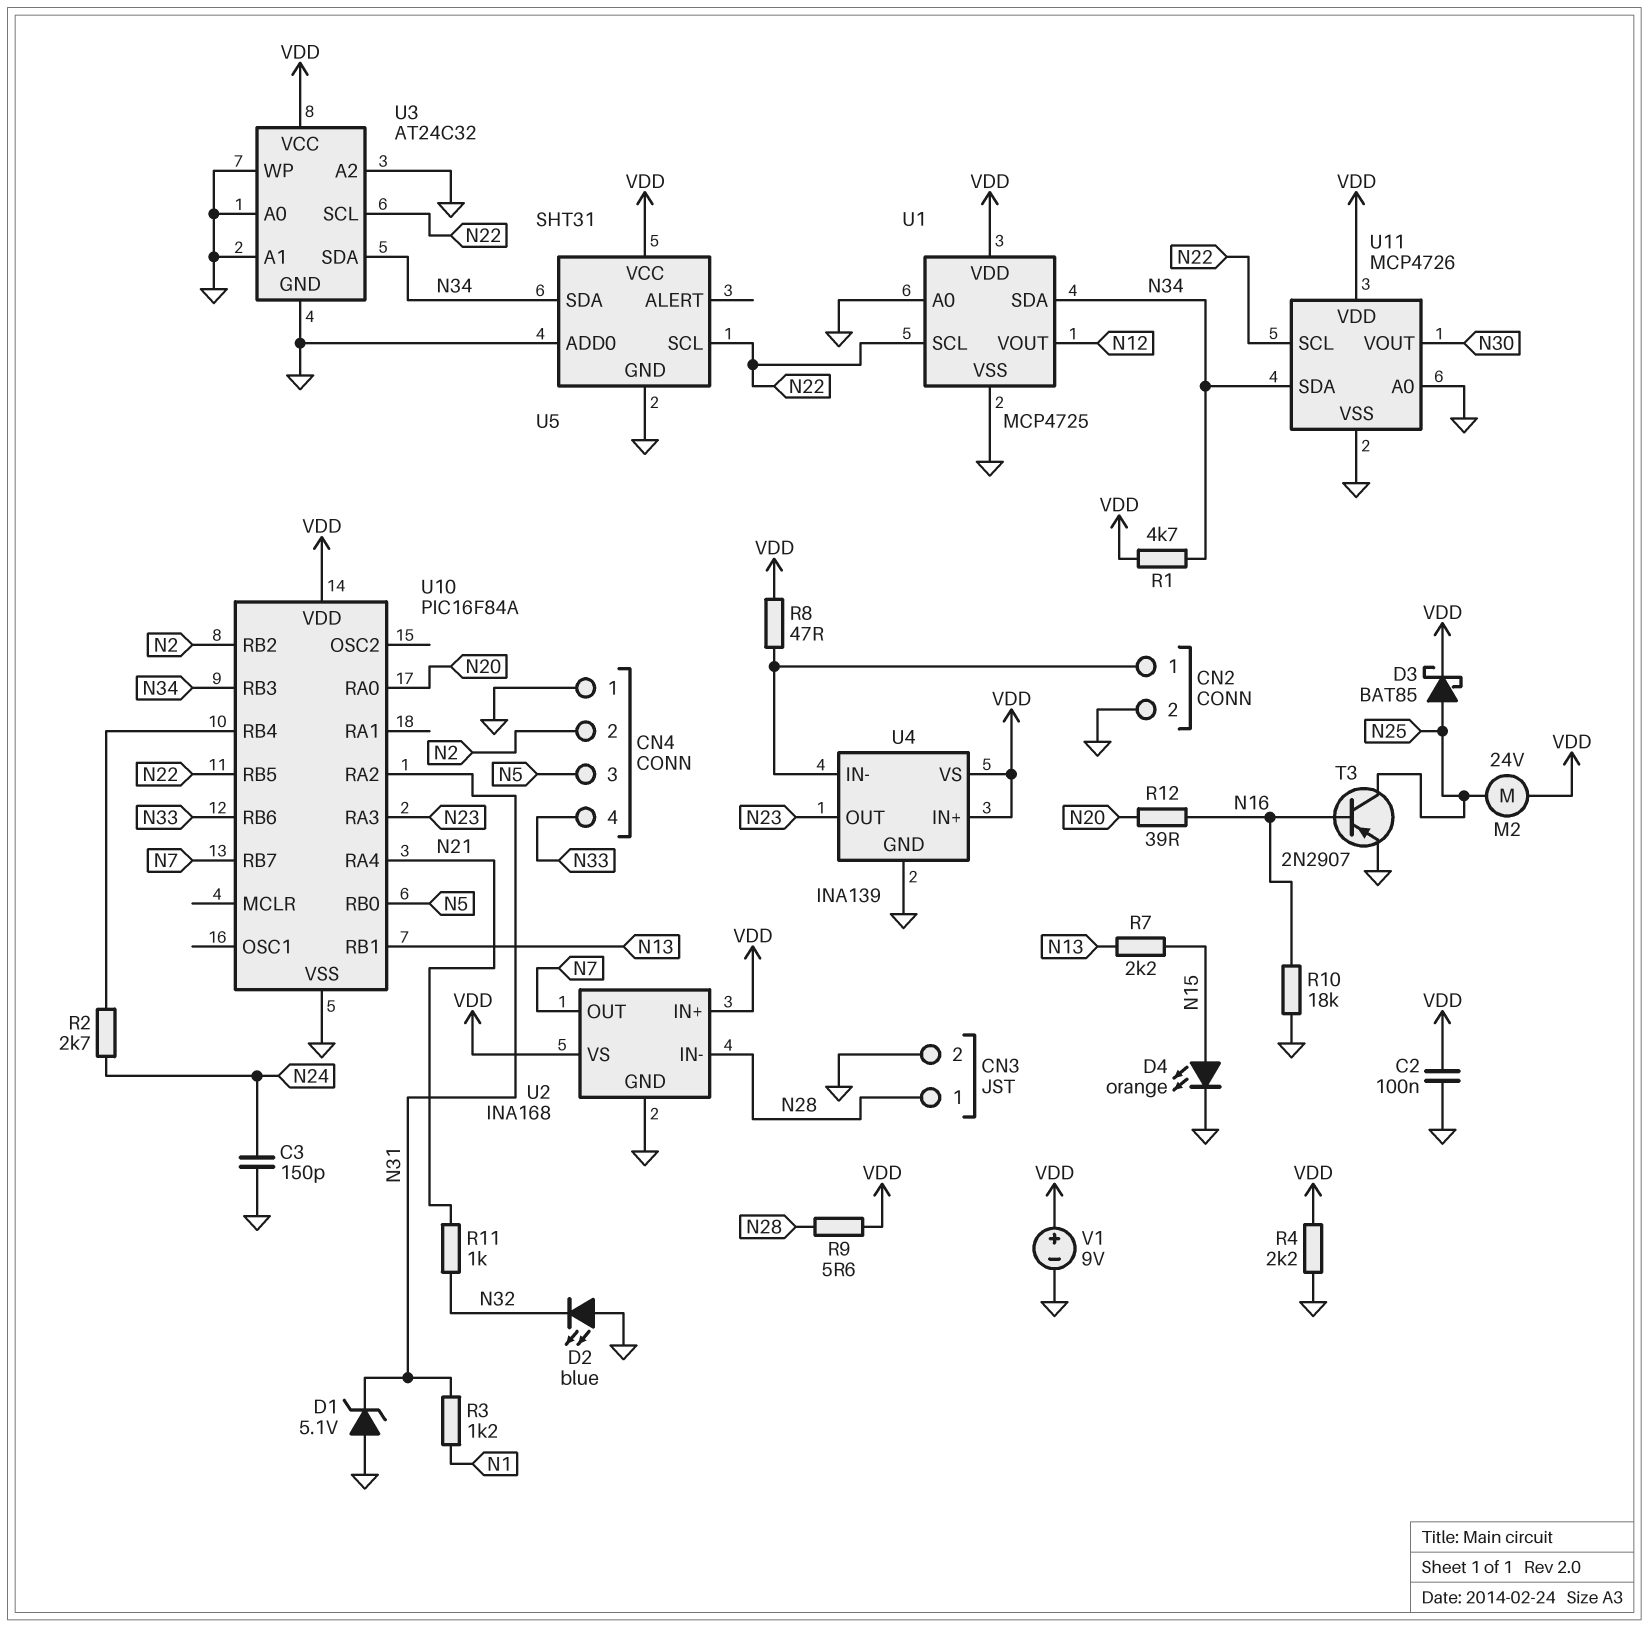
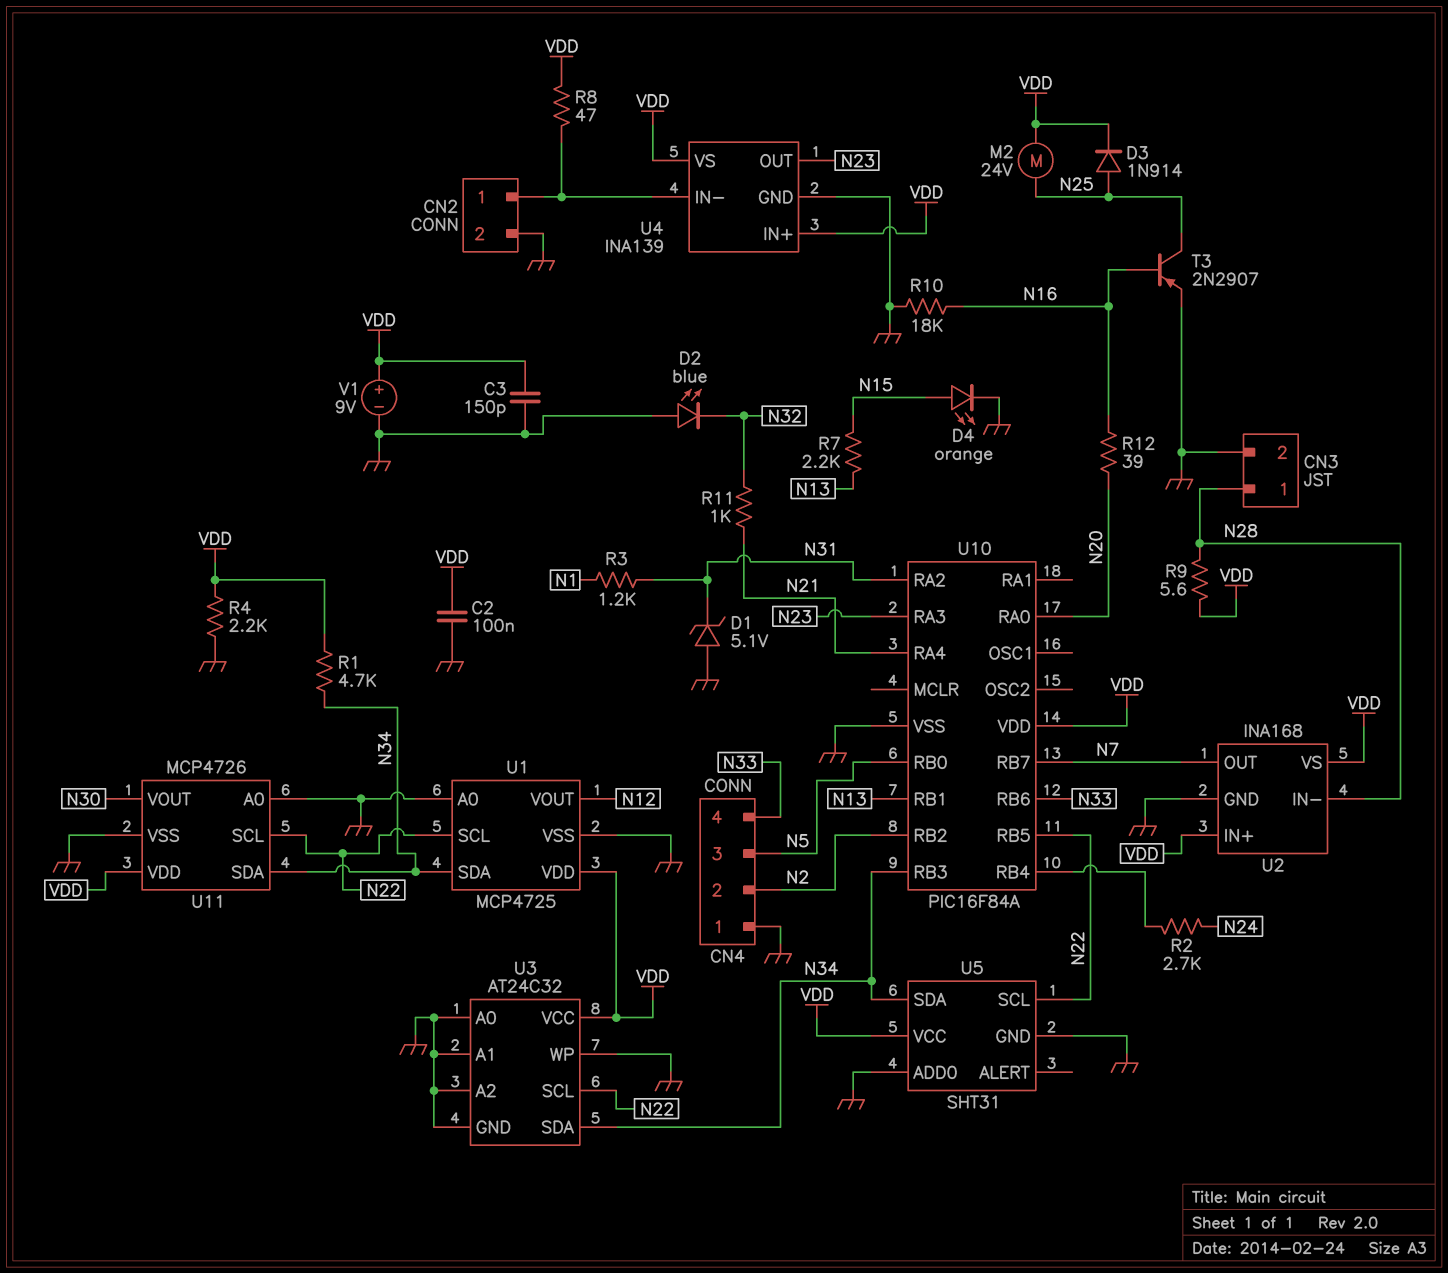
C3: 150pF (GND, N24) -> 150pF (GND, VDD)
D3: schottky BAT85 (A N25, K VDD) -> diode 1N914 (A N25, K VDD)

